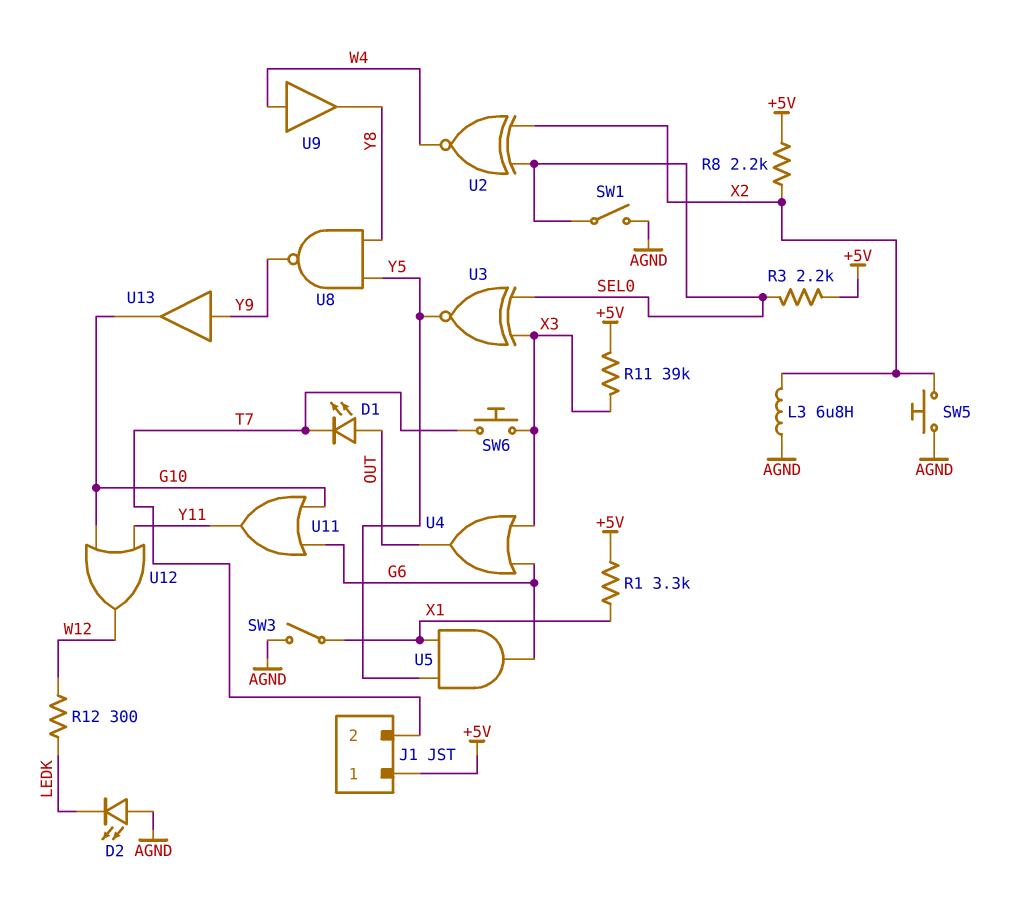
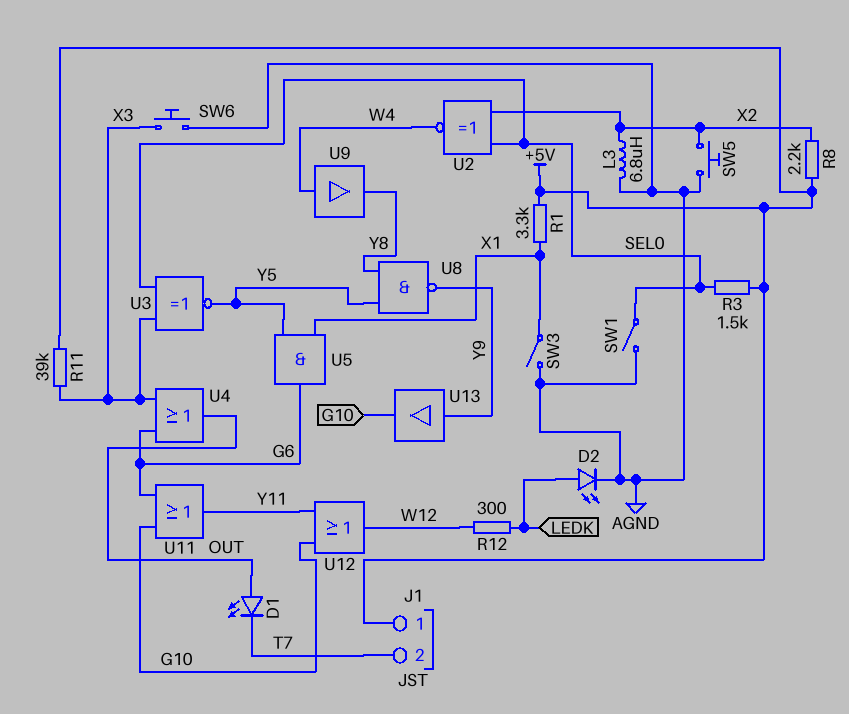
D2: LED (A AGND, K LEDK) -> LED (A LEDK, K AGND)
R3: 2.2k (+5V, SEL0) -> 1.5k (+5V, SEL0)
SW6: button (T7, X3) -> button (AGND, X3)

